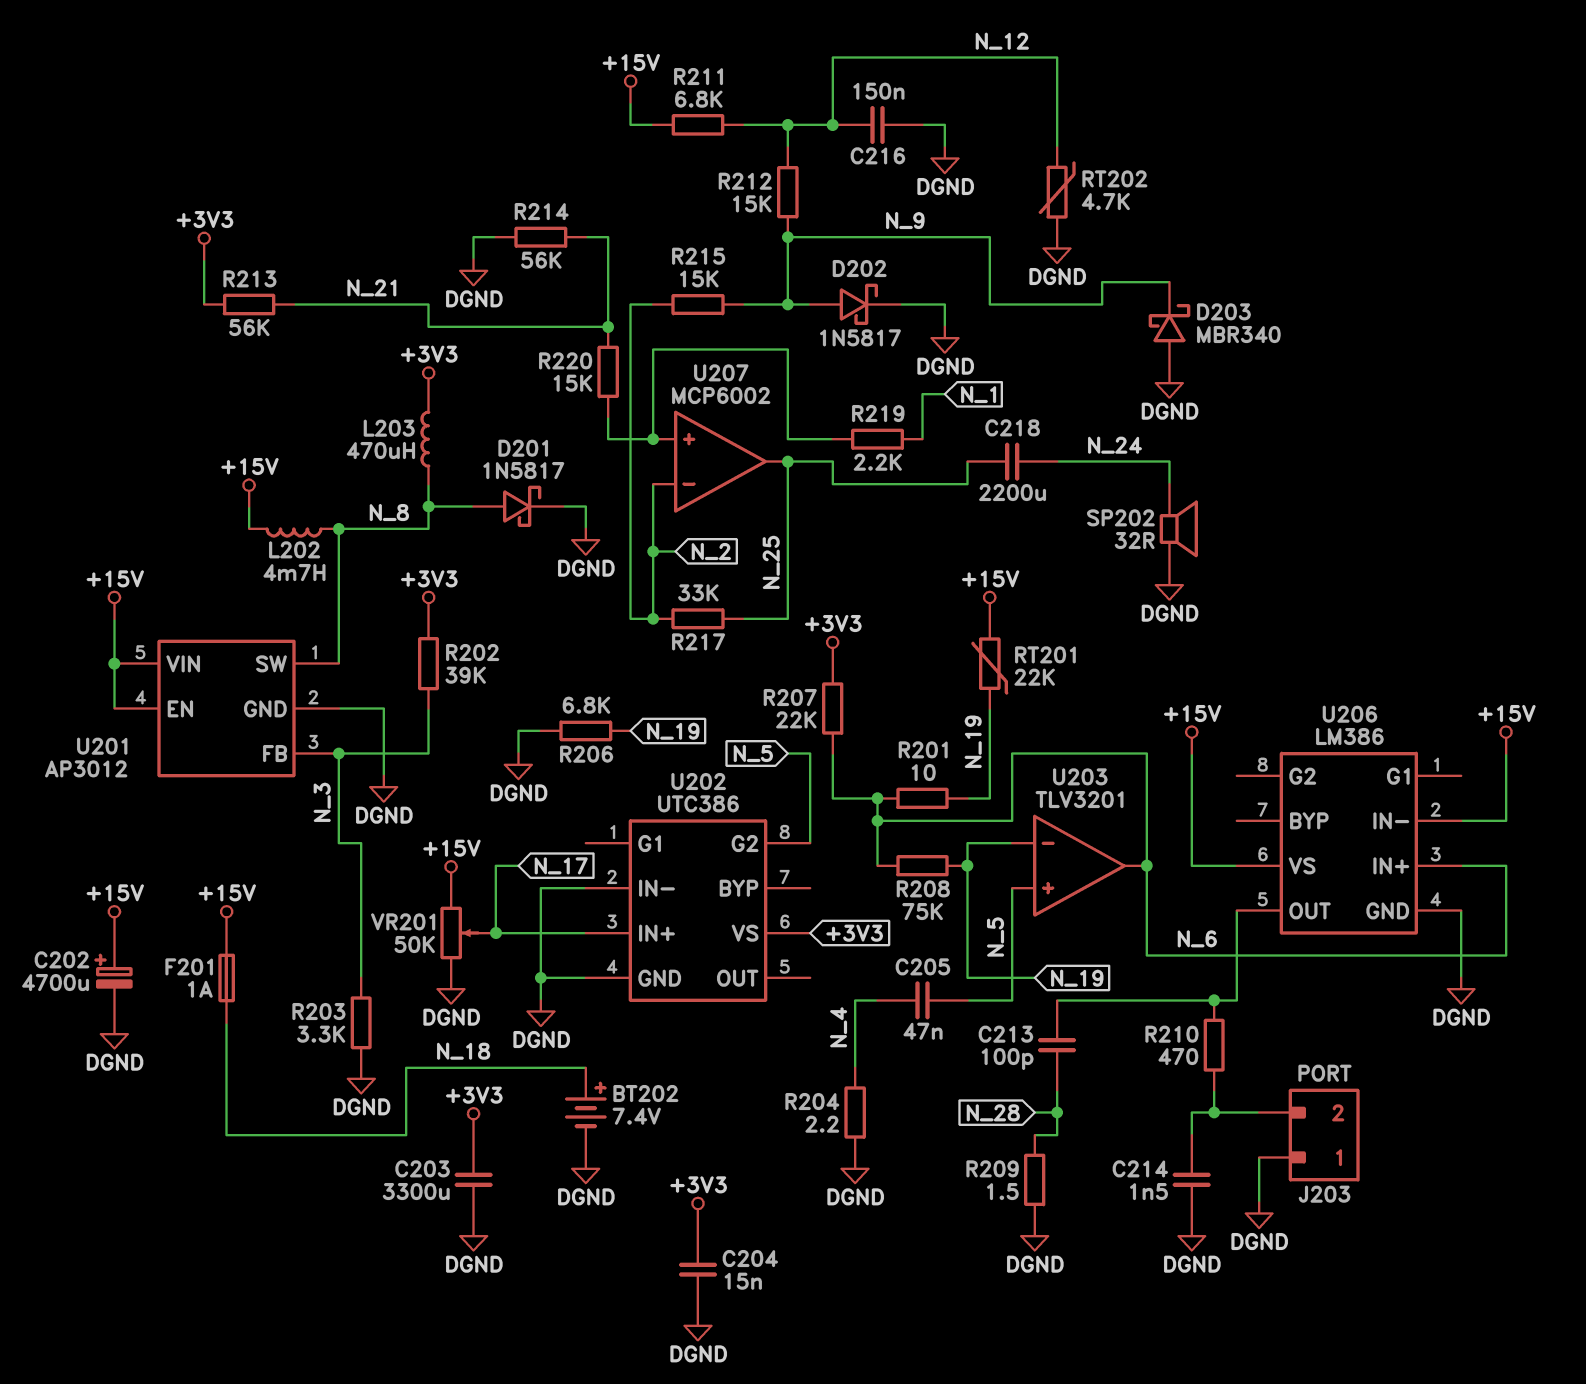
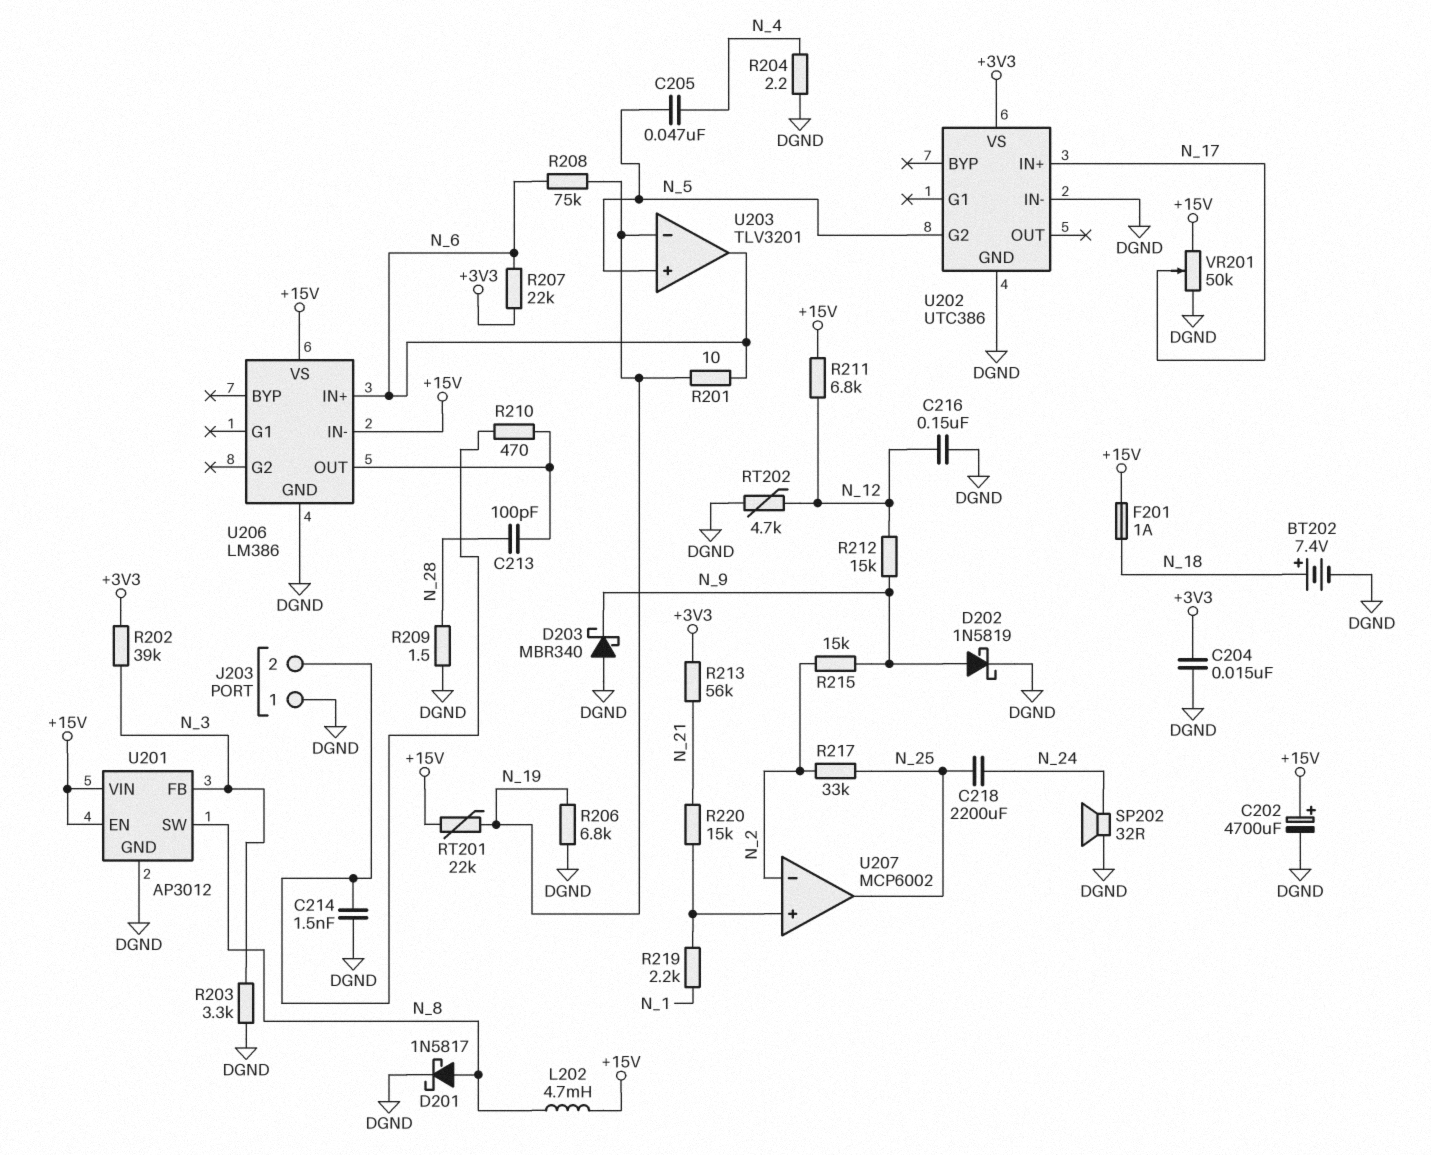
C203: 3300uF (+3V3, DGND) -> none
D202: schottky 1N5817 (A N_9, K DGND) -> schottky 1N5819 (A N_9, K DGND)
L203: 470uH (+3V3, N_8) -> none
R214: 56k (DGND, N_21) -> none

